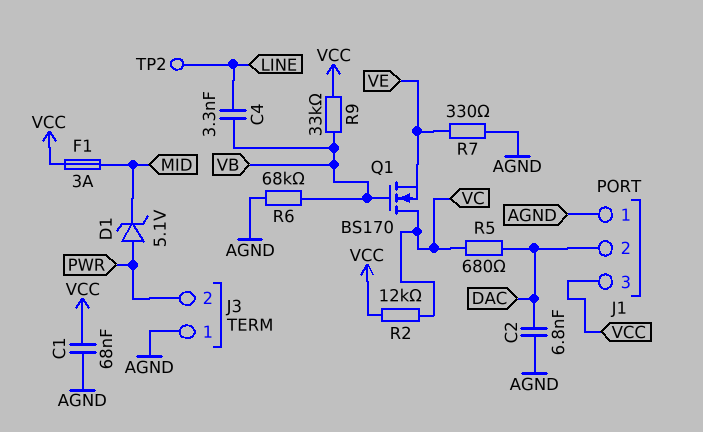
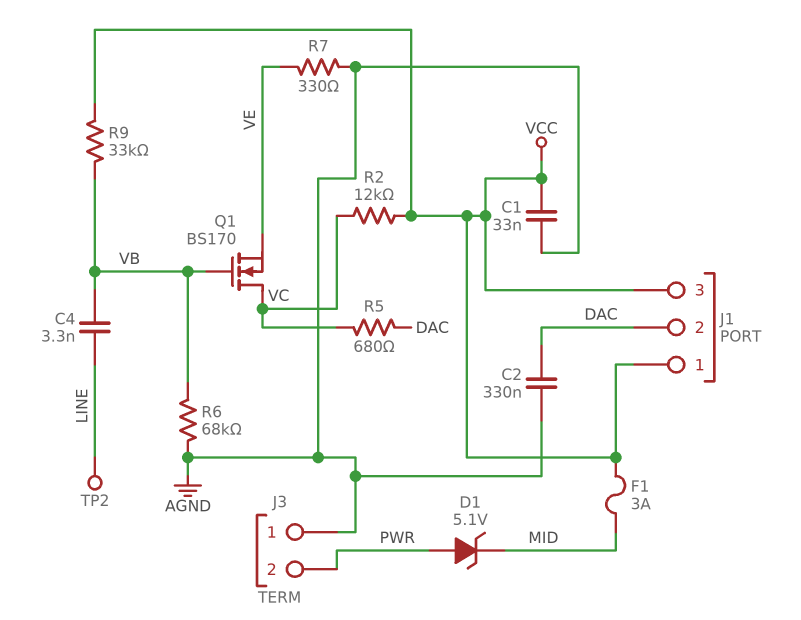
C1: 68nF (AGND, VCC) -> 33nF (AGND, VCC)
C2: 6.8nF (AGND, DAC) -> 330nF (AGND, DAC)
J1 pin 1: AGND -> VCC

